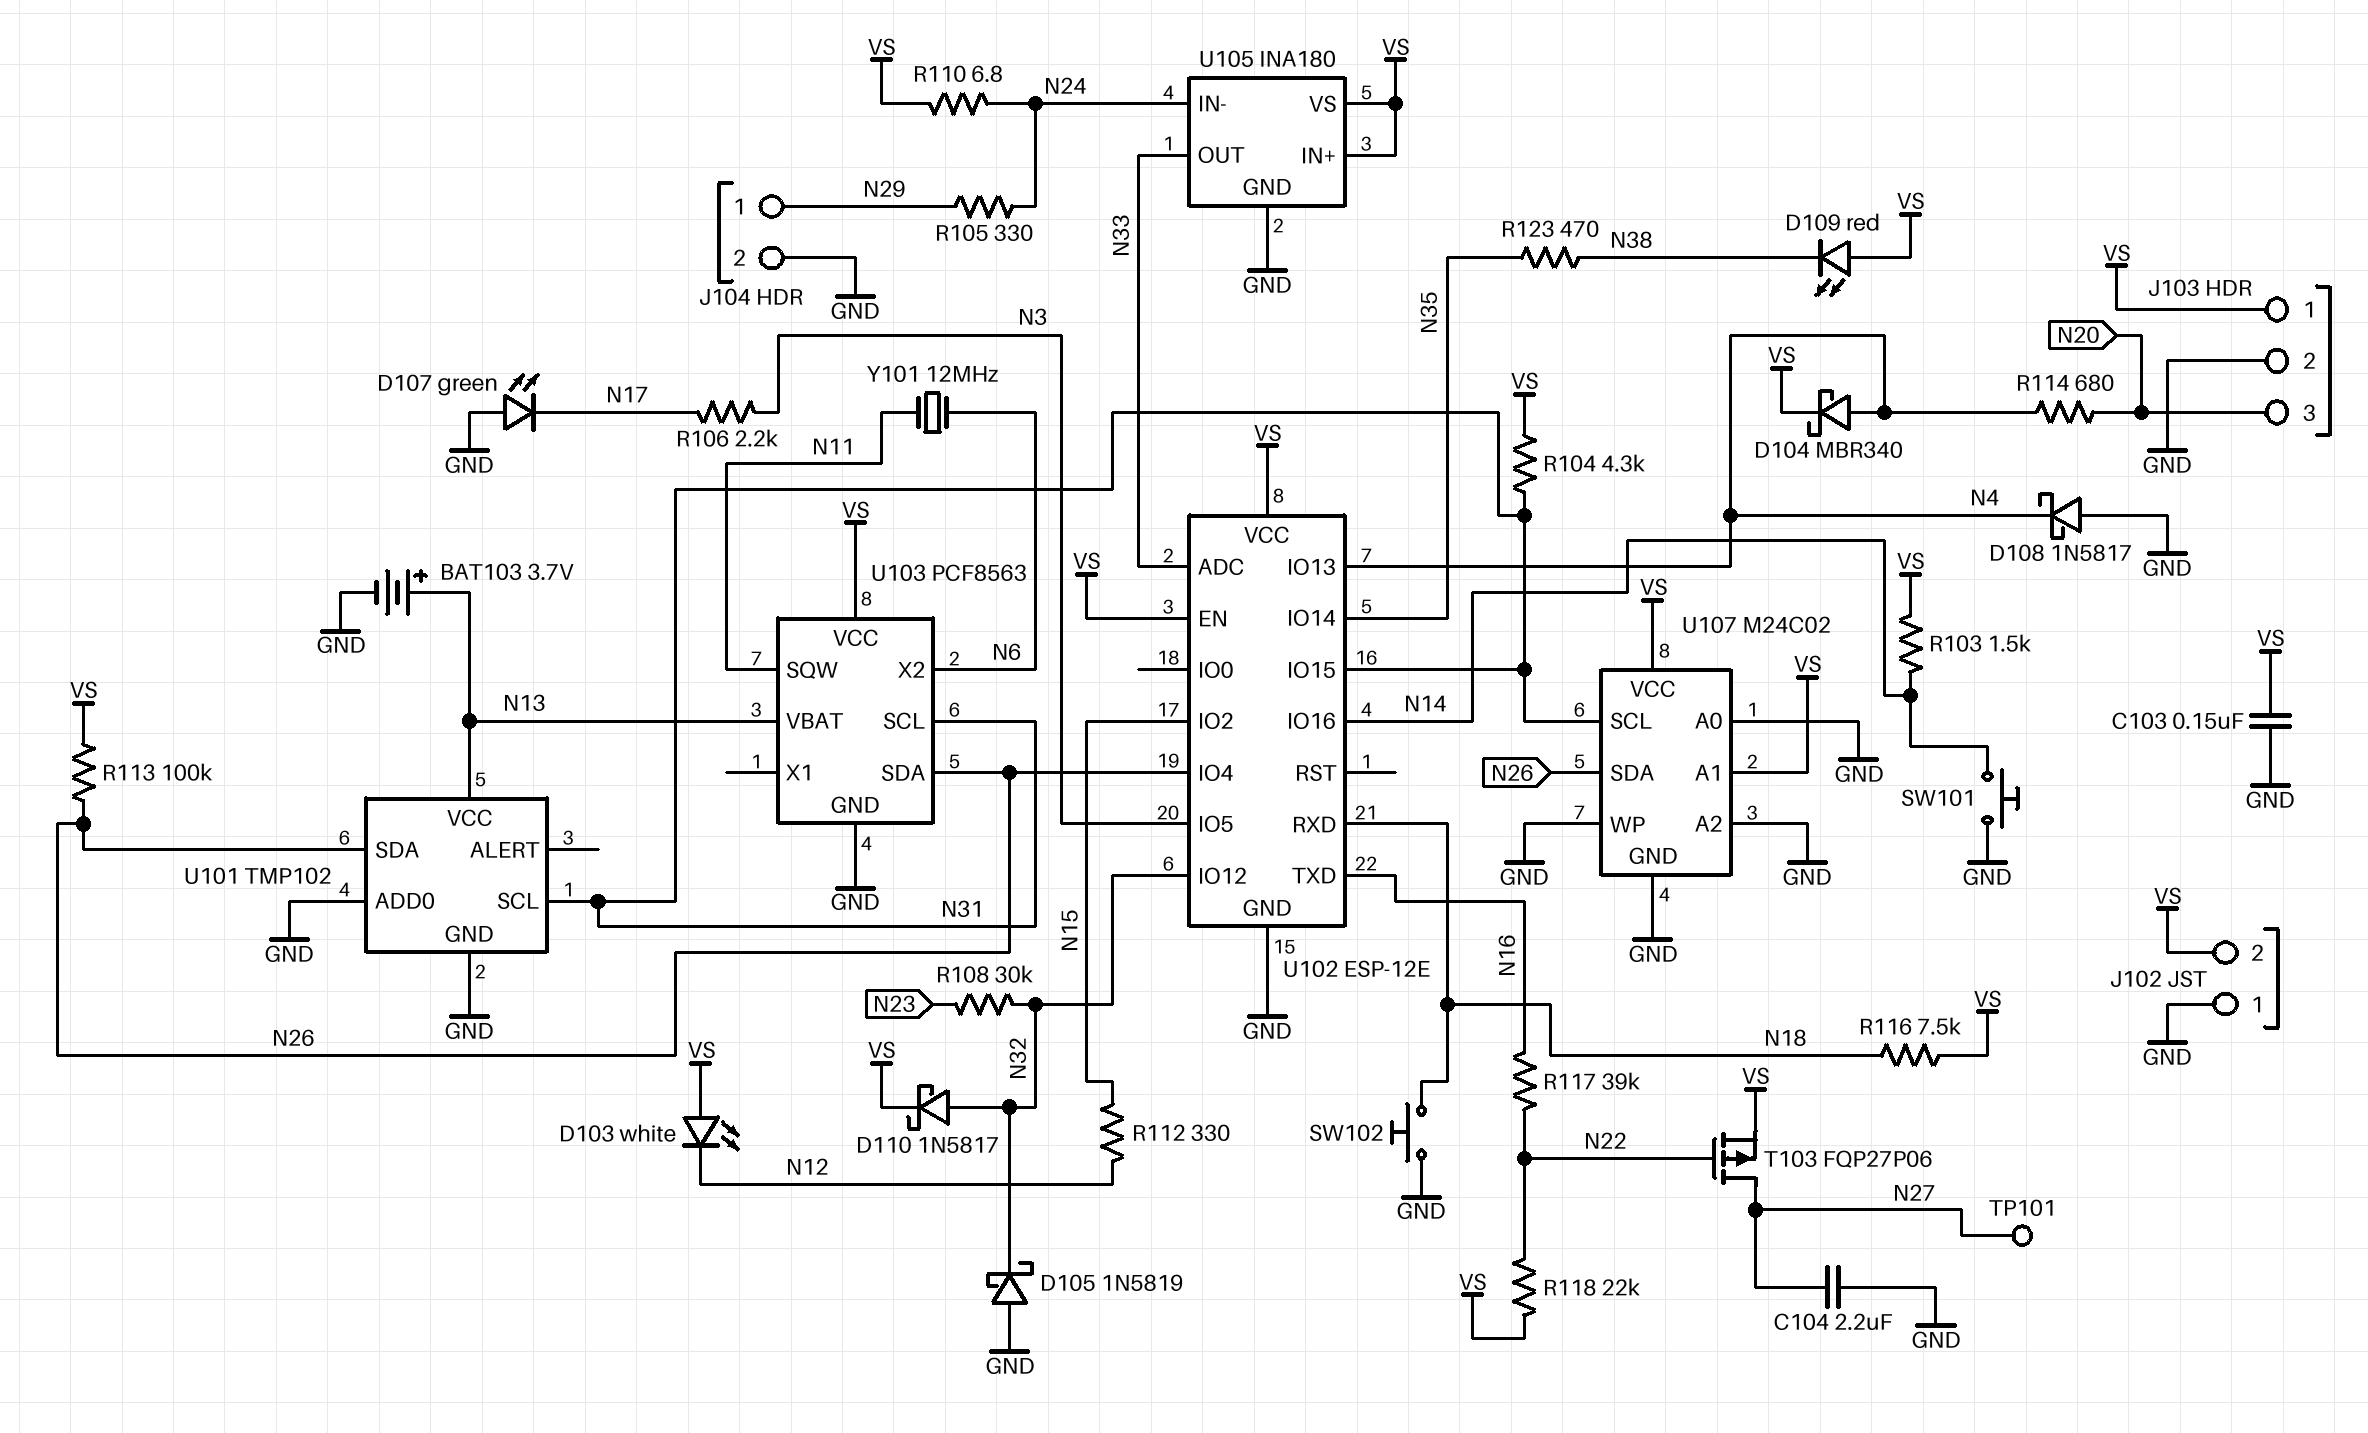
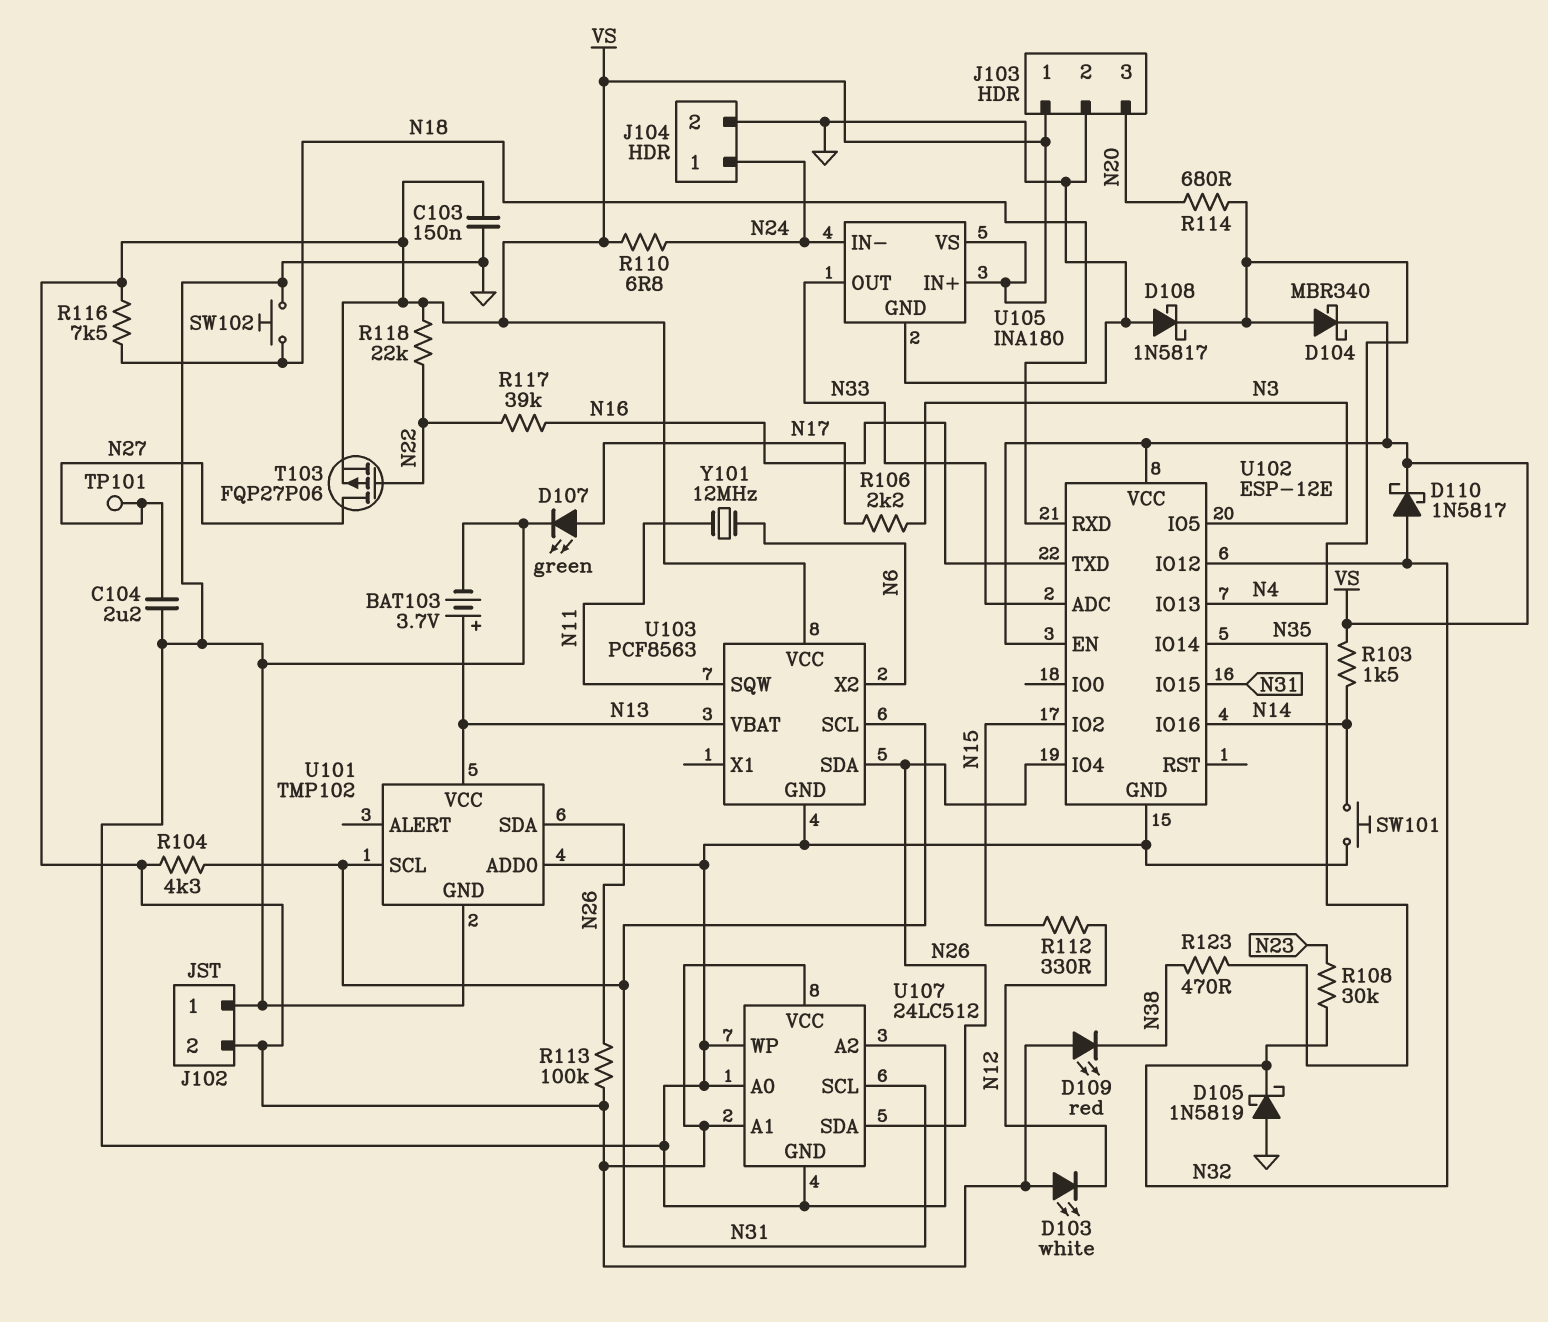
D107: LED green (A GND, K N17) -> LED green (A N17, K GND)
J104 pin 1: N29 -> N24
R105: 330 (N24, N29) -> none
U107: M24C02 -> 24LC512

